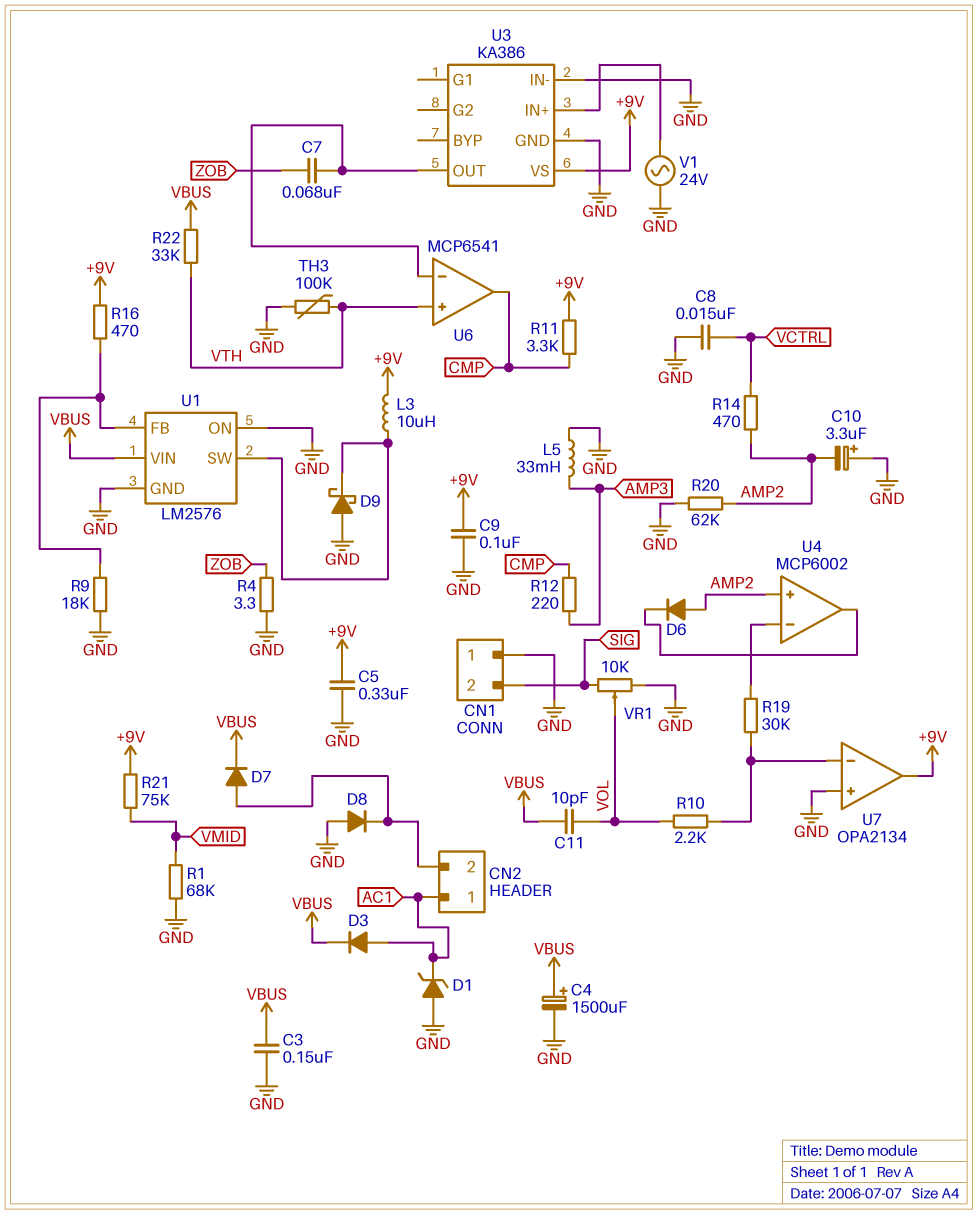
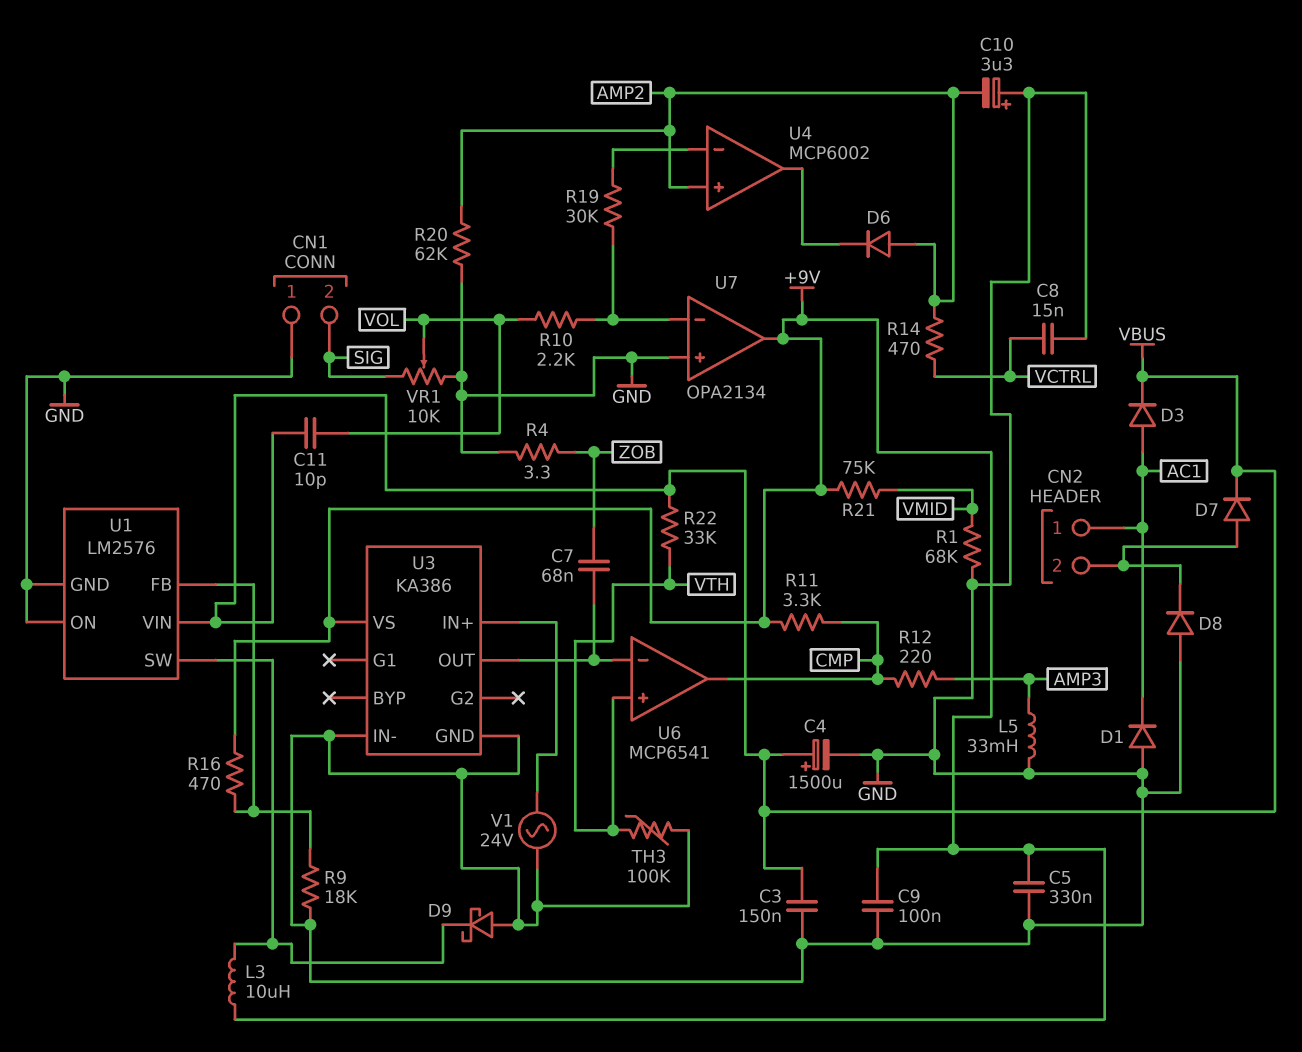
D1: zener (A GND, K AC1) -> diode (A GND, K AC1)

